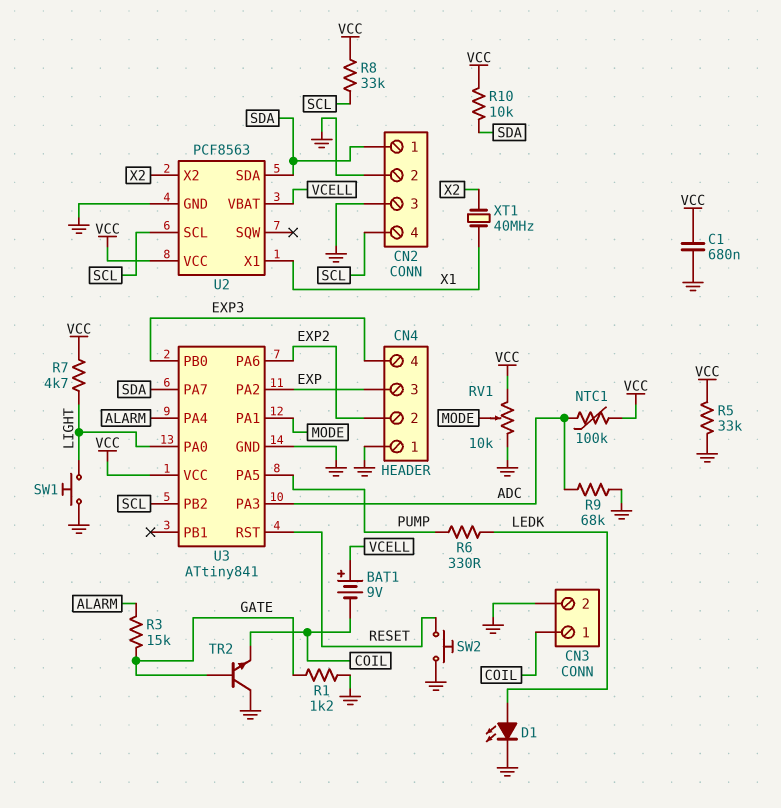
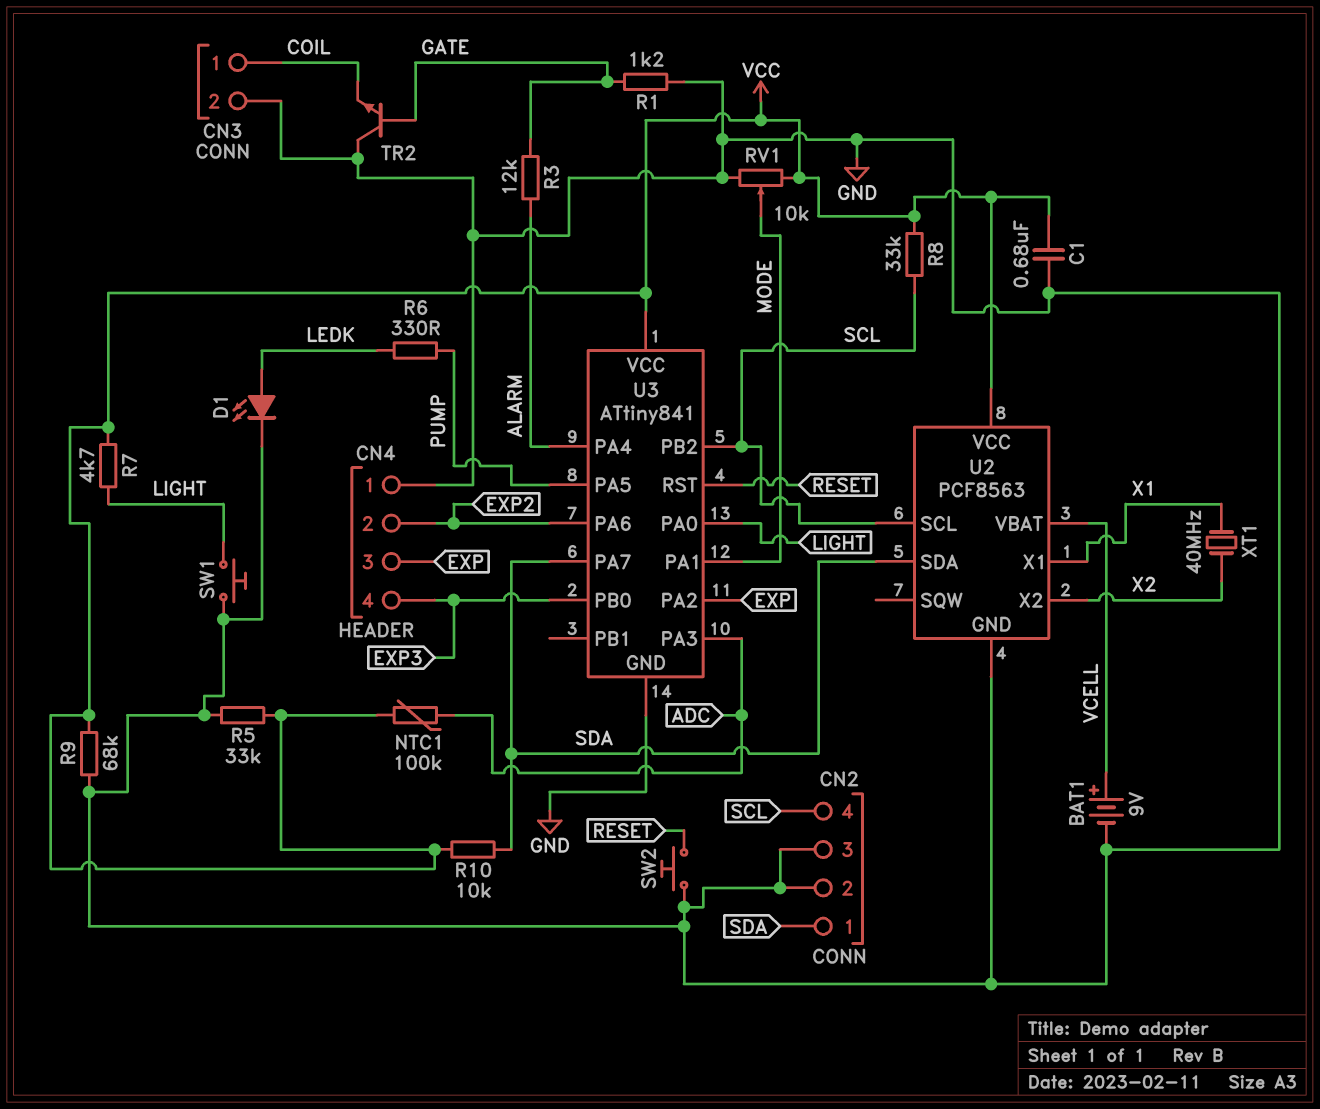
BAT1: 9V (plus VCELL, minus COIL) -> 9V (plus VCELL, minus GND)
R3: 15k (ALARM, GATE) -> 12k (ALARM, GATE)
R9: 68k (ADC, GND) -> 68k (GND, VCC)

